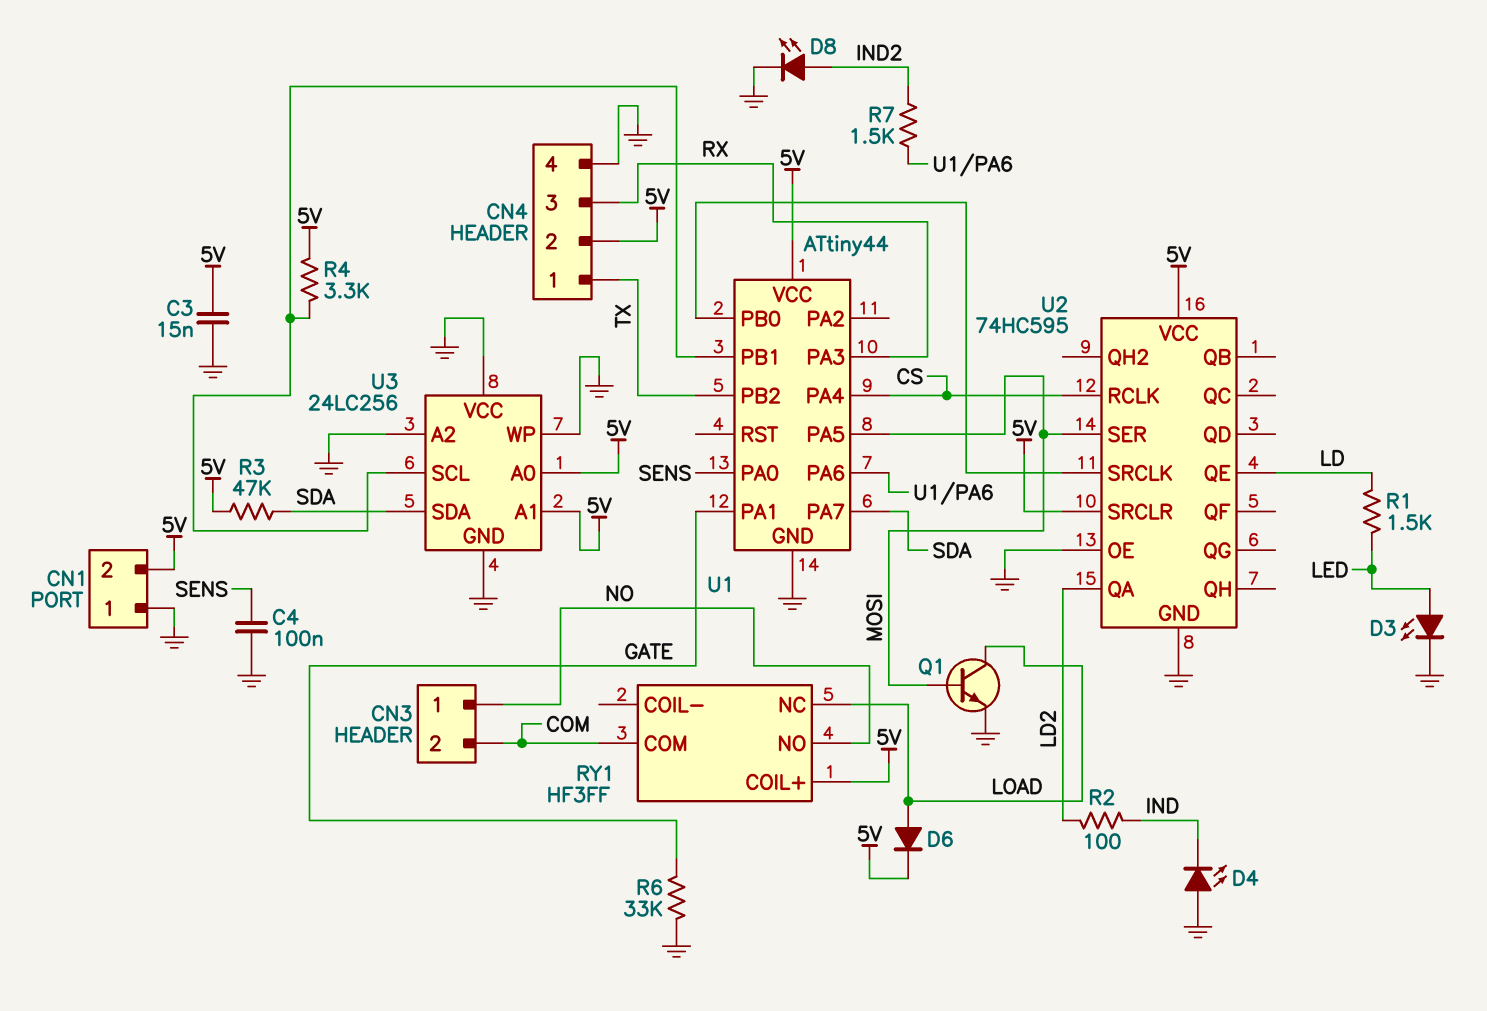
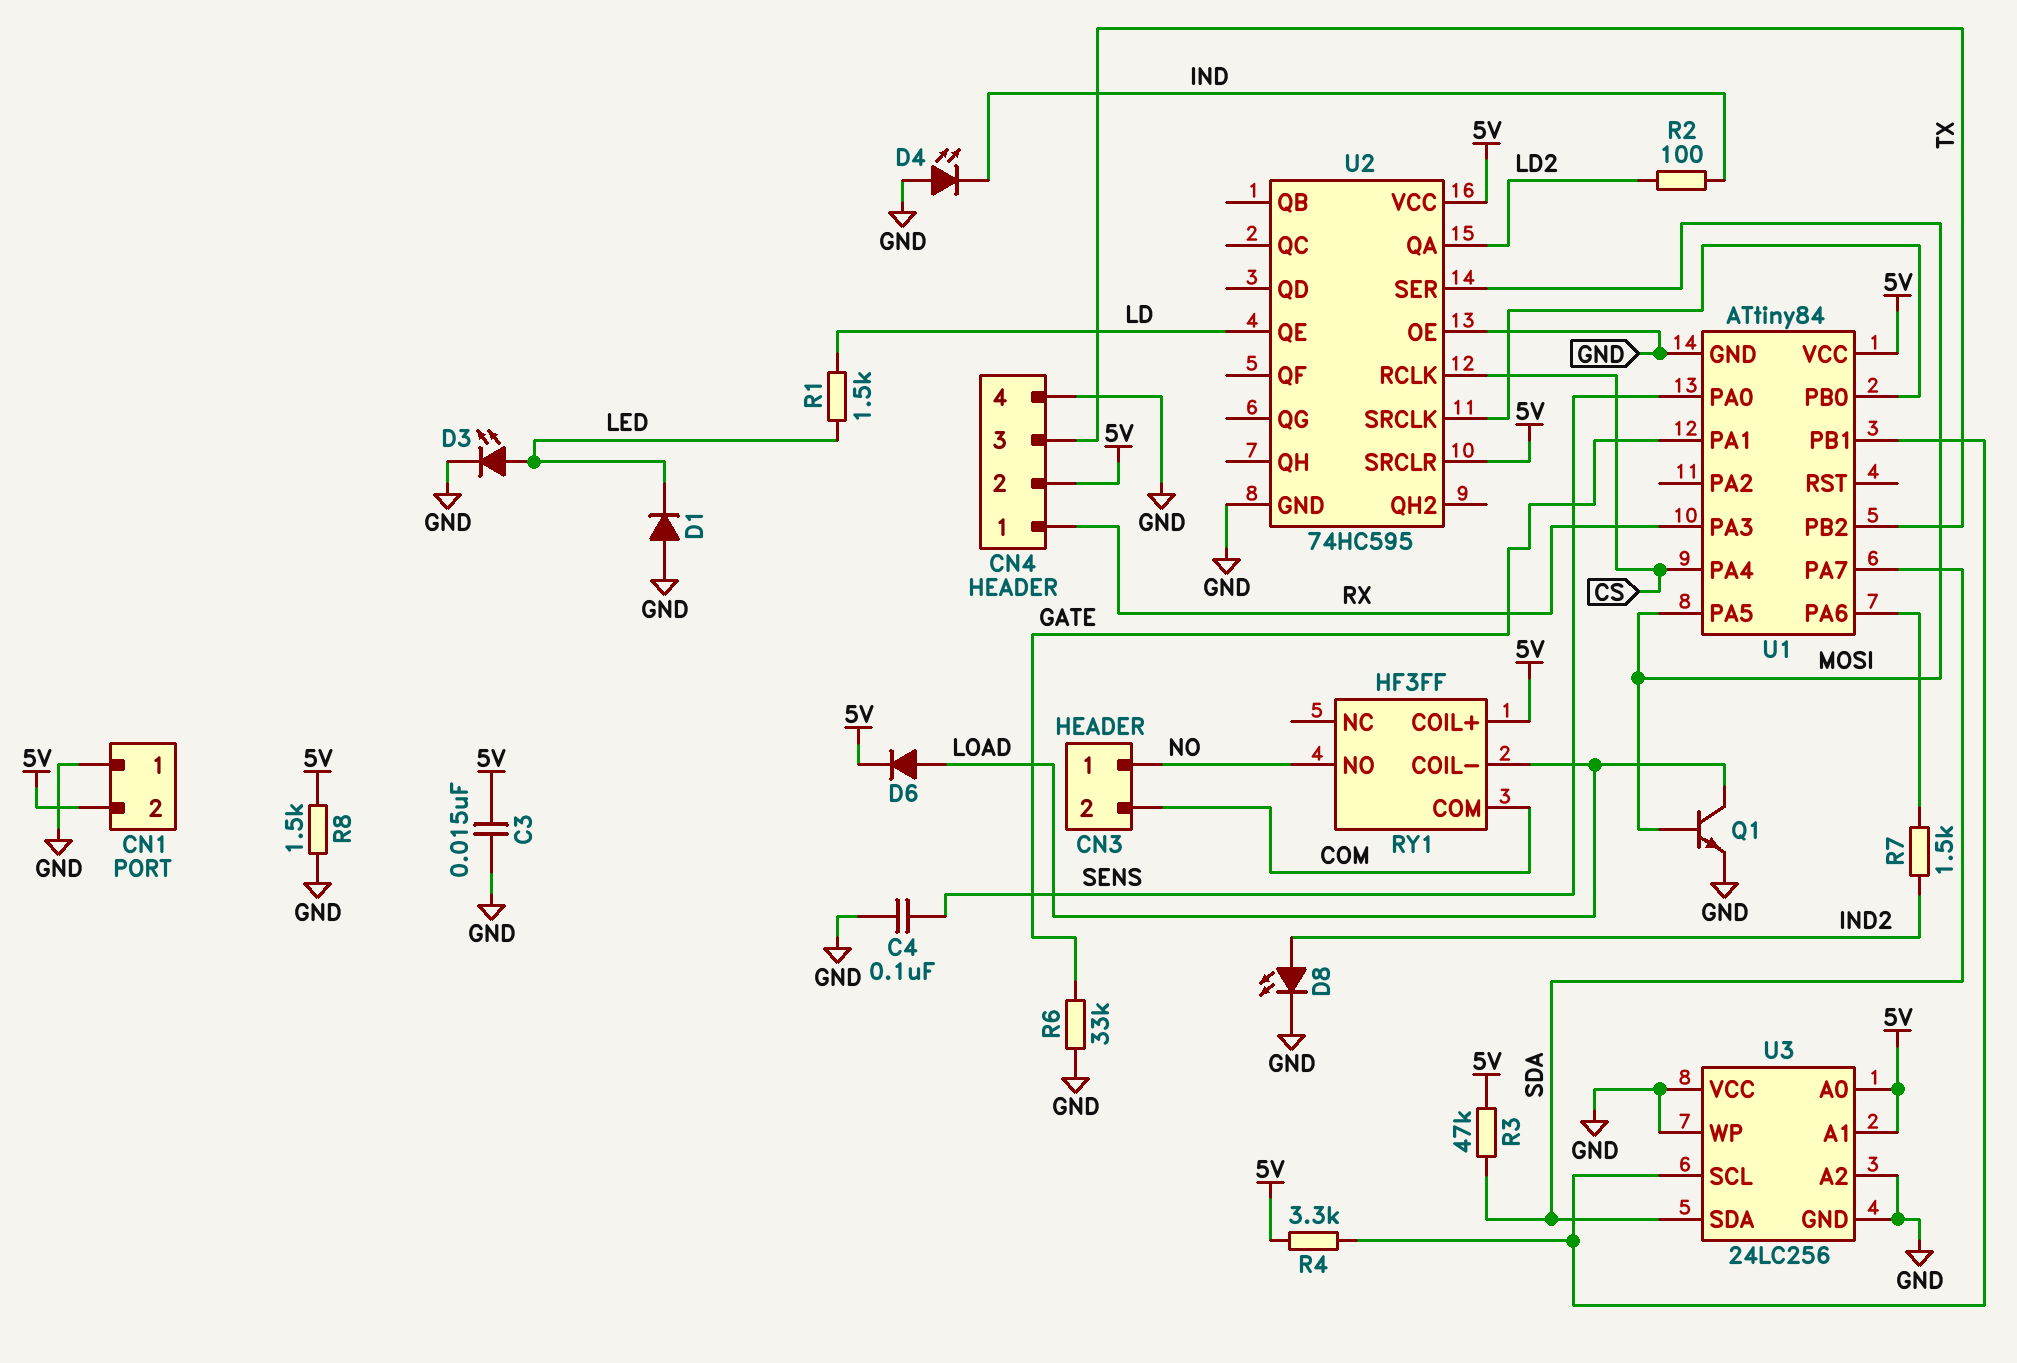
CN4 pin 1: TX -> RX
CN4 pin 3: RX -> TX
D1: none -> diode (A GND, K LED)
R8: none -> 1.5k (5V, GND)
RY1 pin COIL-: none -> LOAD
RY1 pin NC: LOAD -> none
U1: ATtiny44 -> ATtiny84

